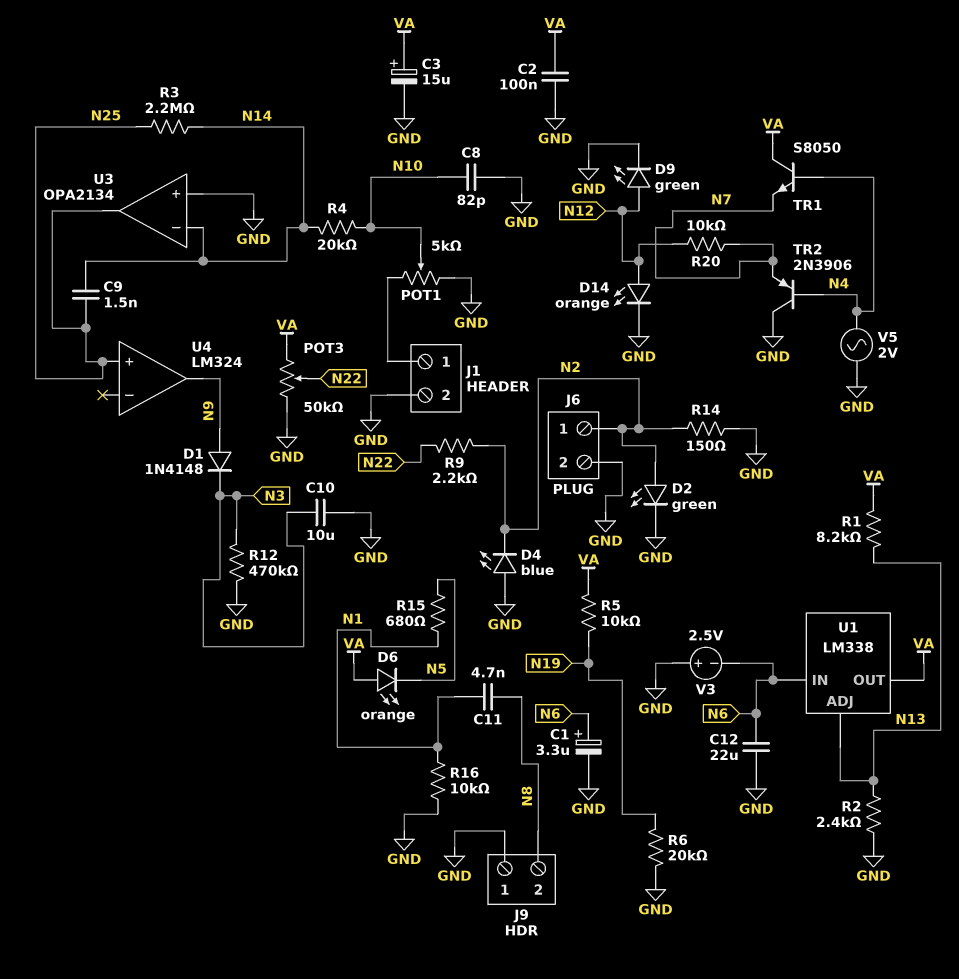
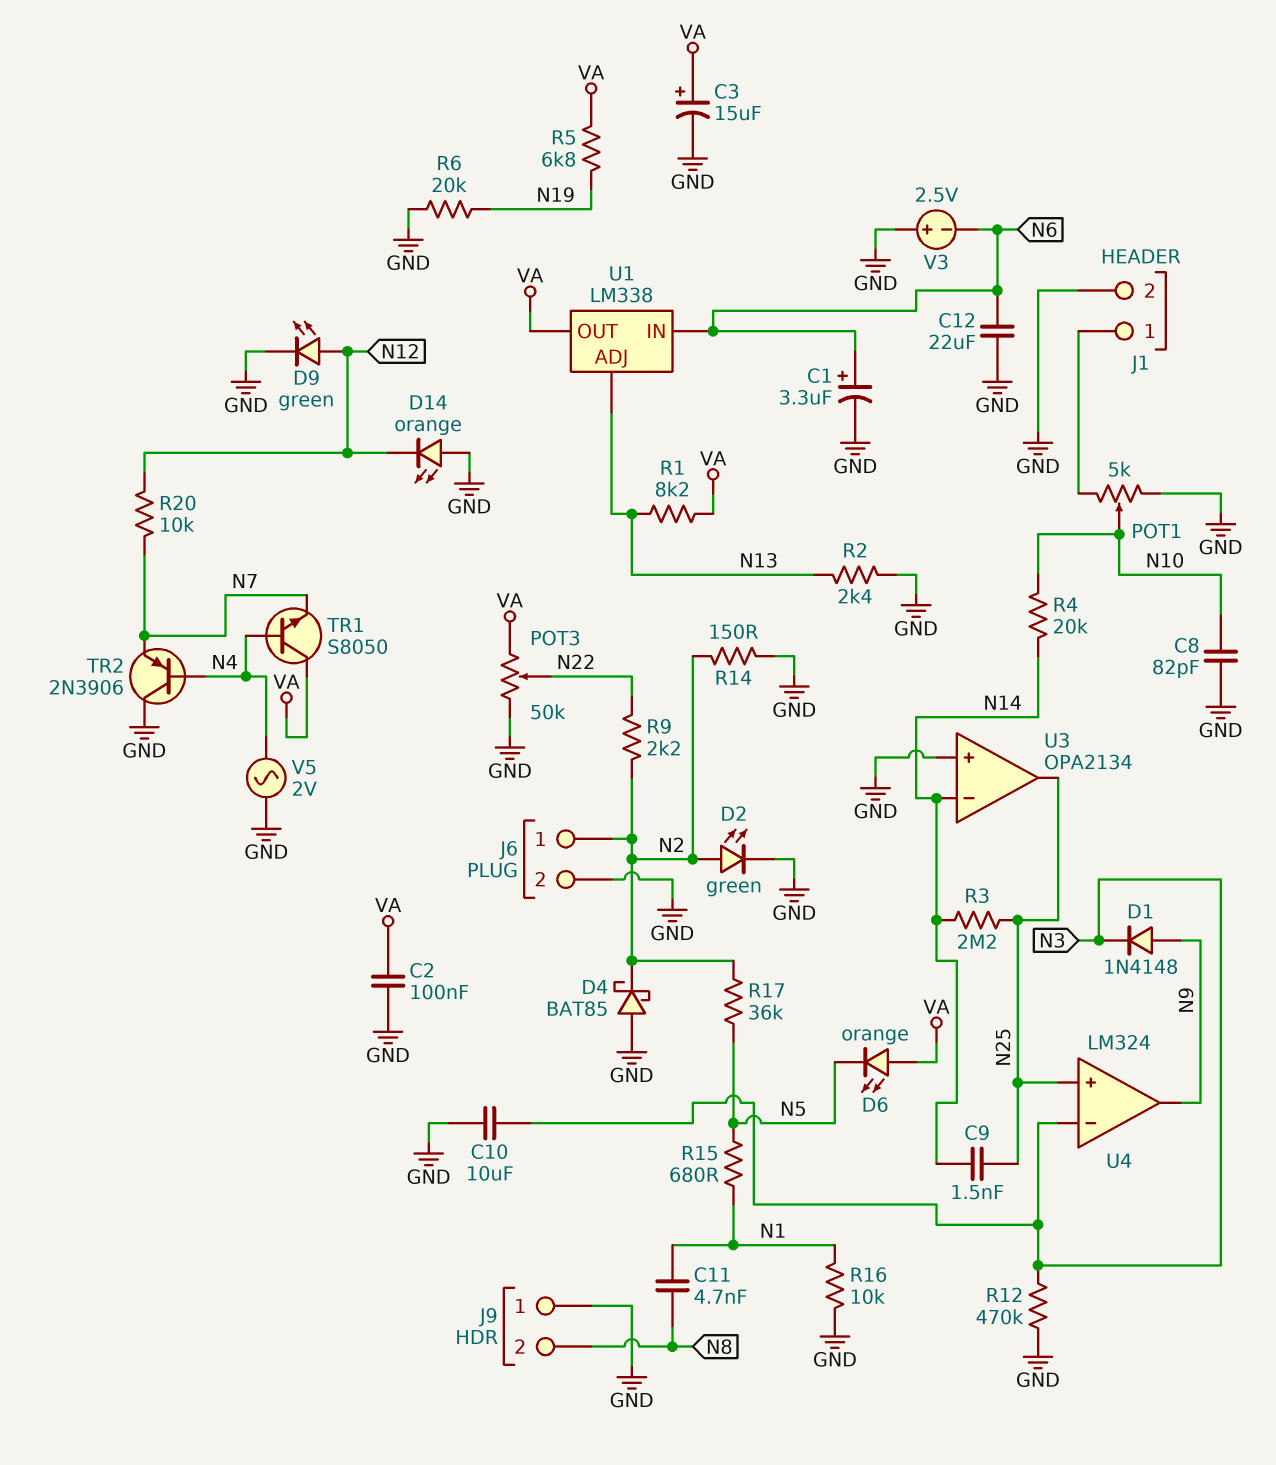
D4: LED blue (A GND, K N2) -> schottky BAT85 (A GND, K N2)
D14: LED orange (A N12, K GND) -> LED orange (A GND, K N12)
R5: 10k (N19, VA) -> 6.8k (N19, VA)
R17: none -> 36k (N2, N5)
U4 pin in-: none -> N3

